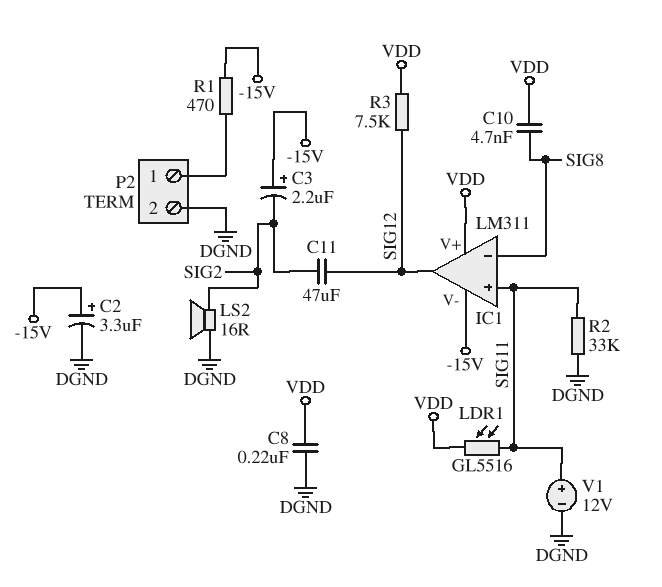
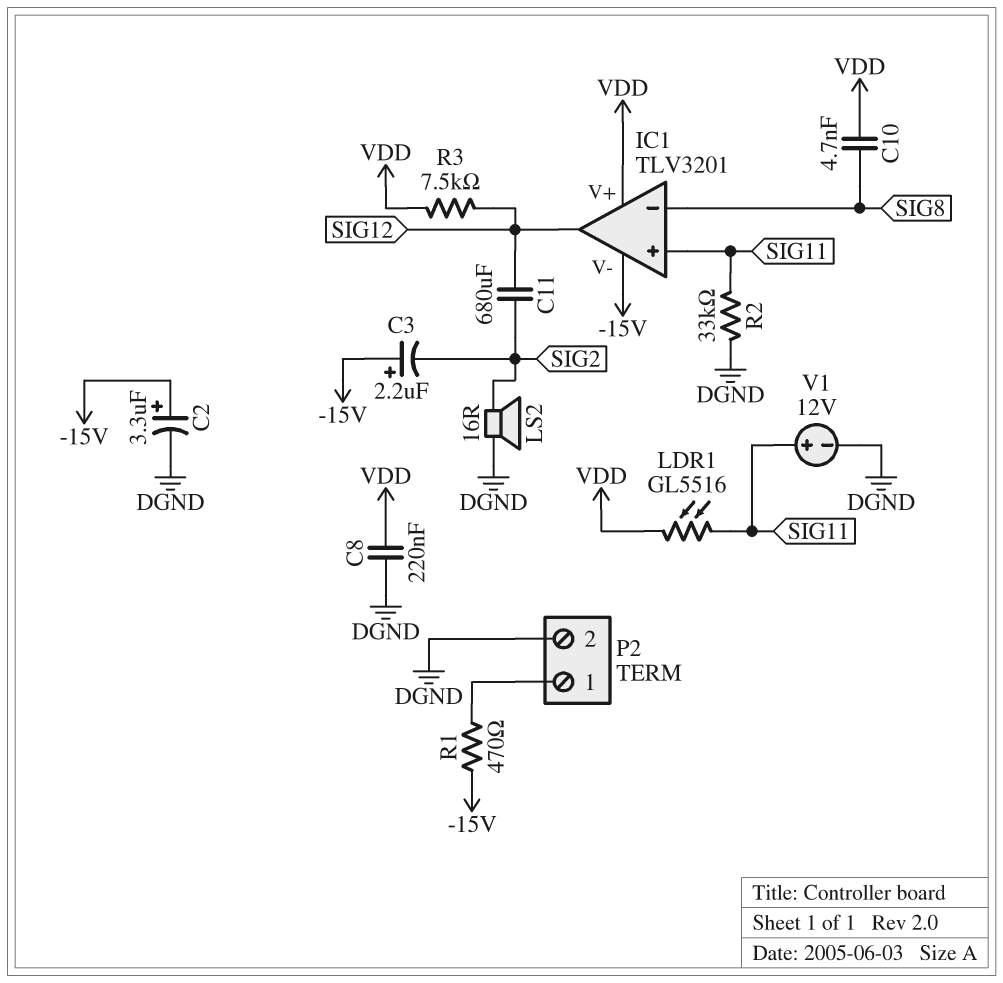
C11: 47uF (SIG2, SIG12) -> 680uF (SIG2, SIG12)
IC1: LM311 -> TLV3201

